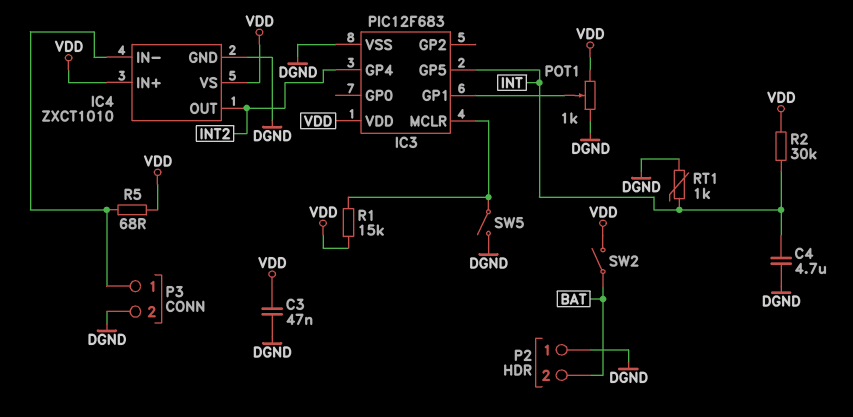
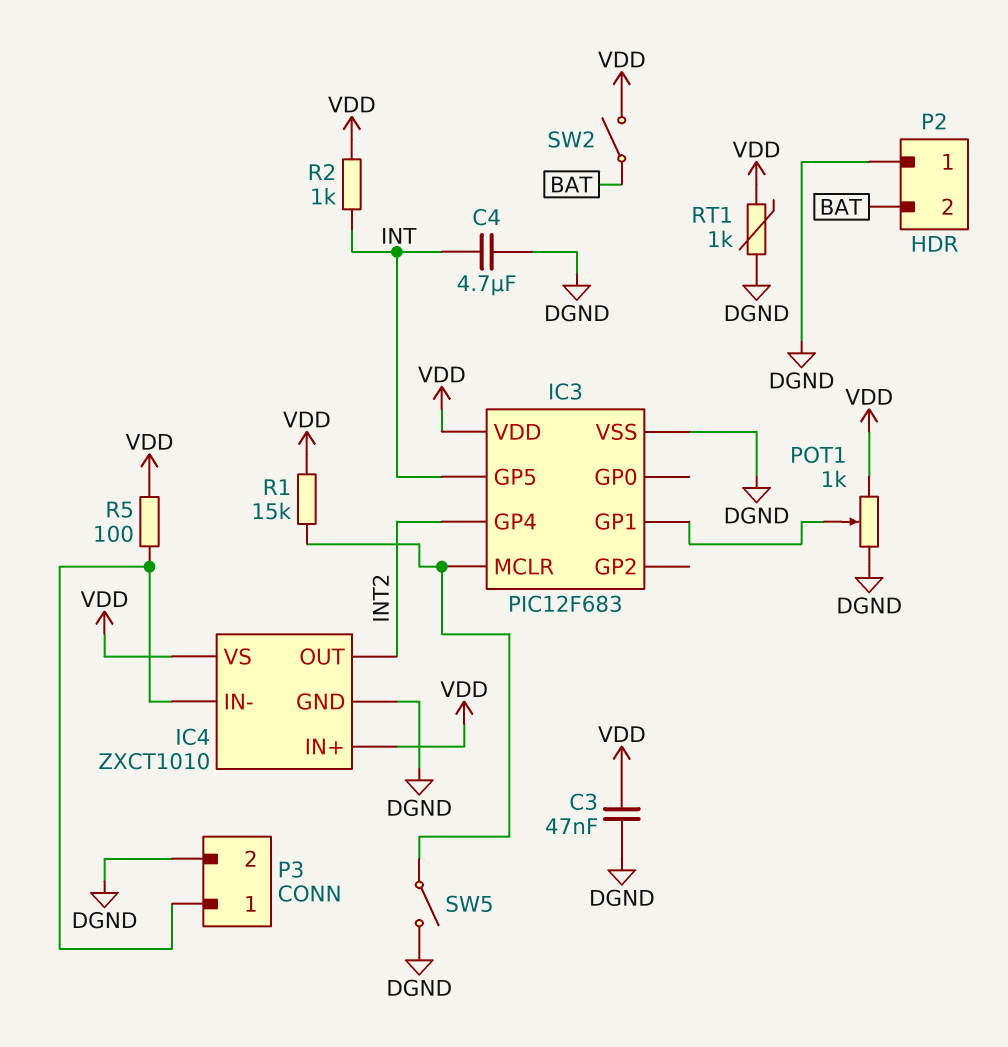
R2: 30k (INT, VDD) -> 1k (INT, VDD)
R5: 68 (IC4/IN-, VDD) -> 100 (IC4/IN-, VDD)
RT1: 1k (DGND, INT) -> 1k (DGND, VDD)

